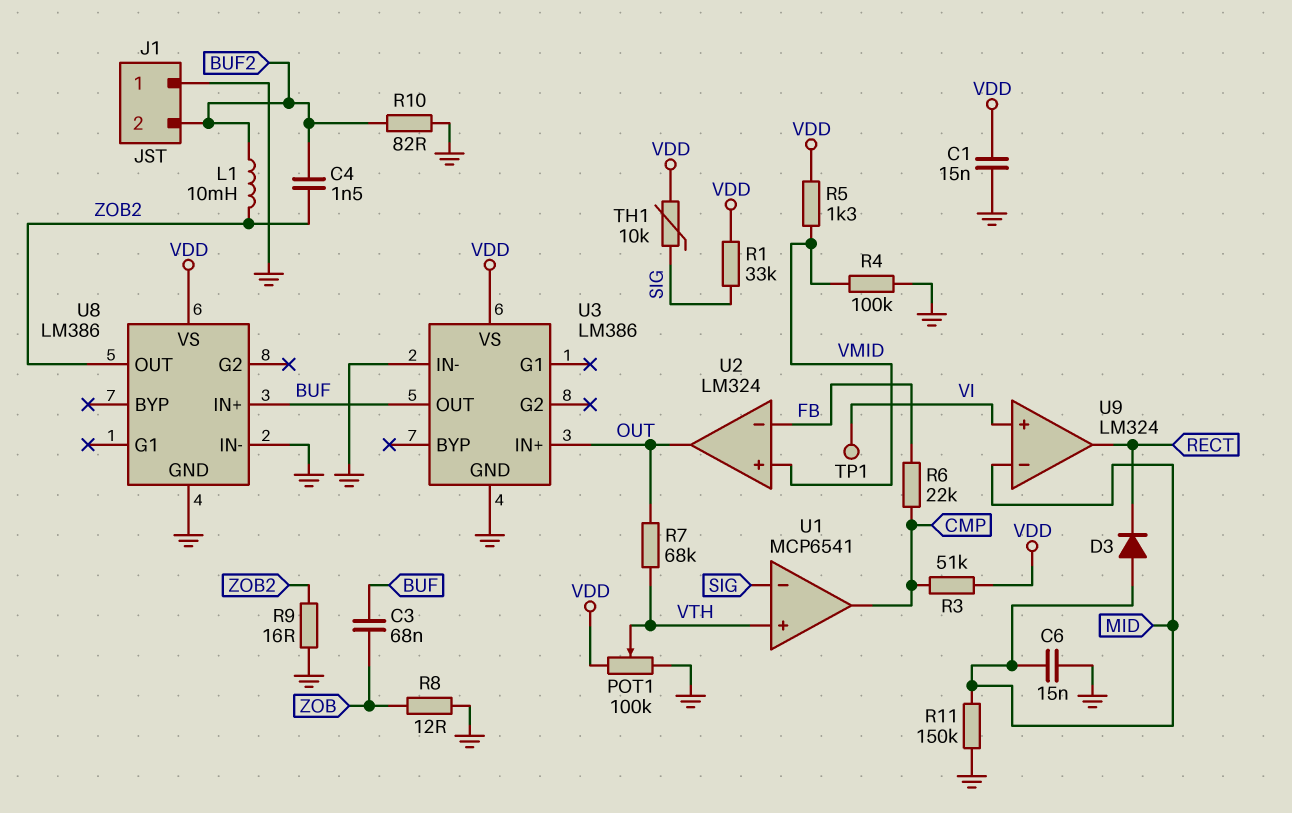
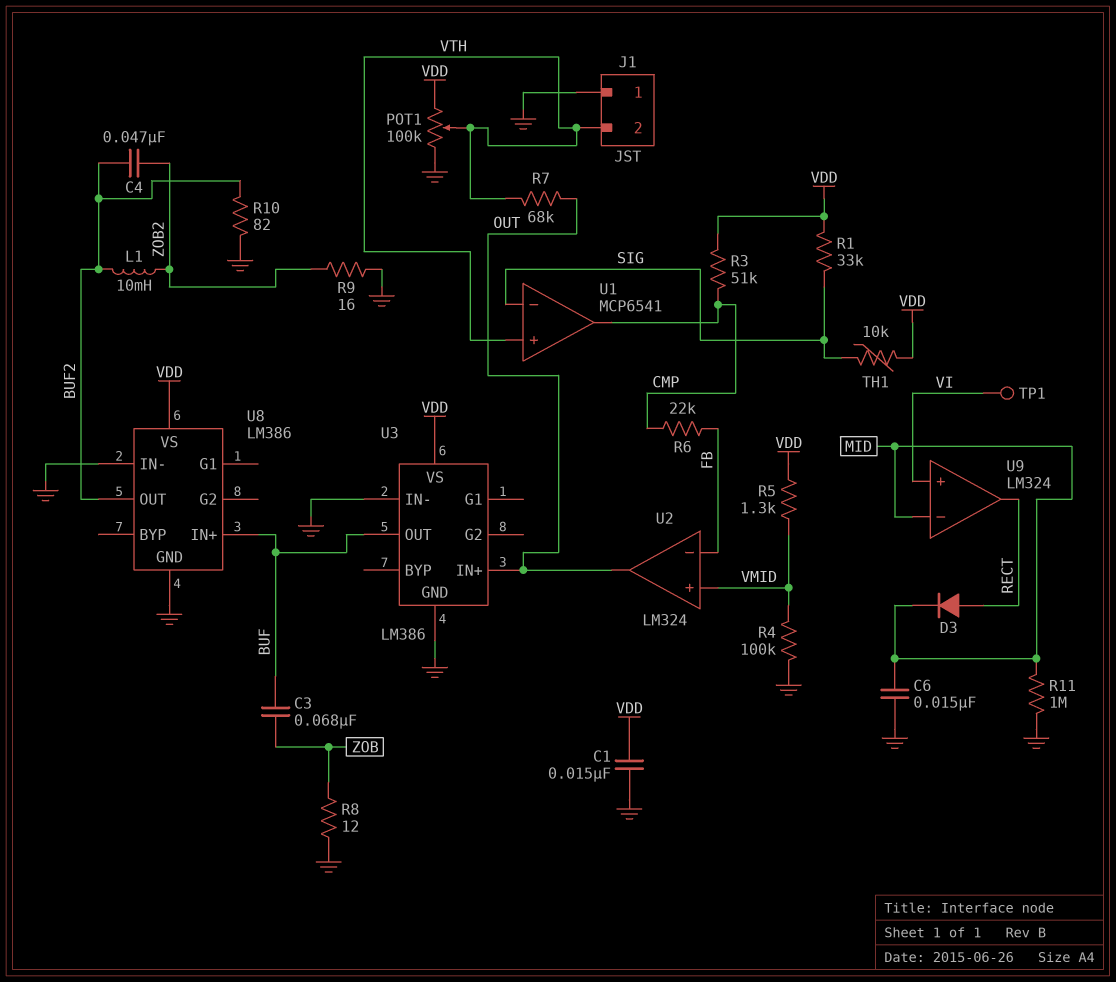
C4: 1.5nF (BUF2, ZOB2) -> 47nF (BUF2, ZOB2)
D3: diode (A MID, K RECT) -> diode (A RECT, K MID)
J1 pin 2: BUF2 -> VTH
R11: 150k (GND, MID) -> 1M (GND, MID)
U8 pin OUT: ZOB2 -> BUF2

